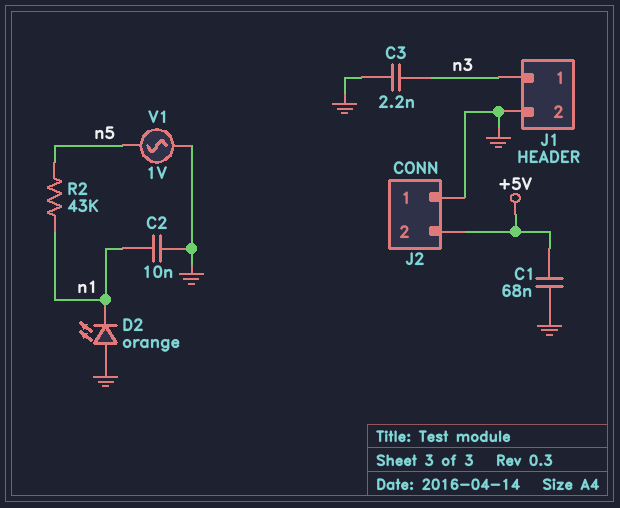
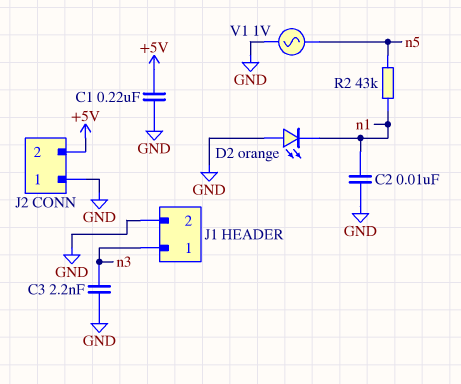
C1: 68nF (+5V, GND) -> 220nF (+5V, GND)

